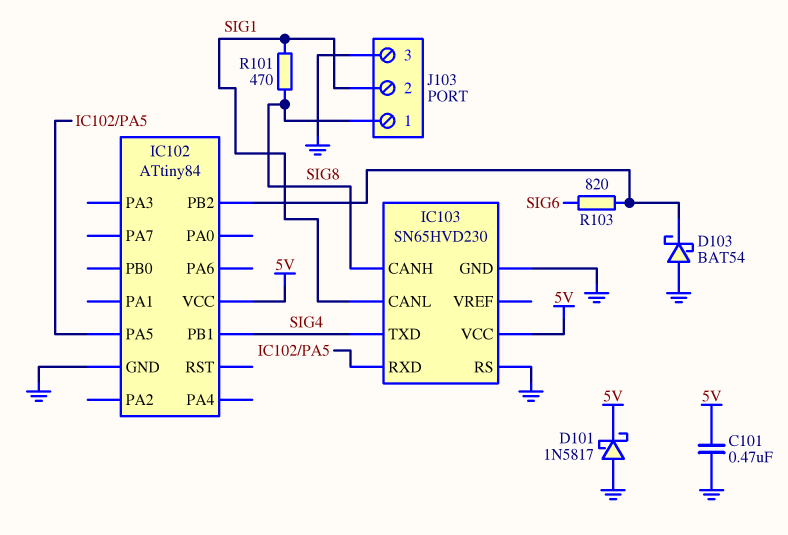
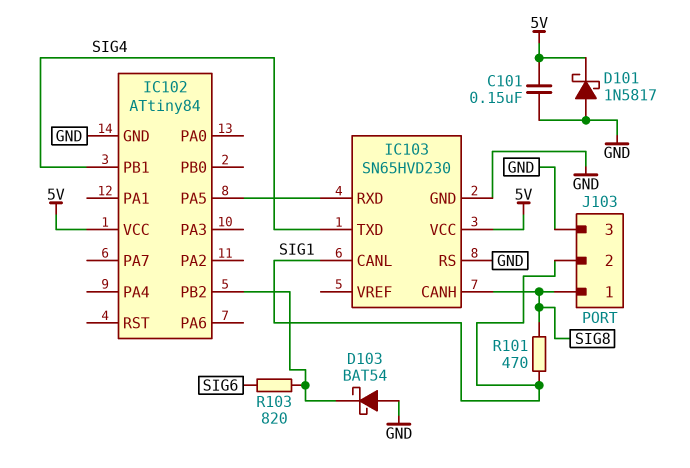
C101: 470nF (5V, GND) -> 150nF (5V, GND)

